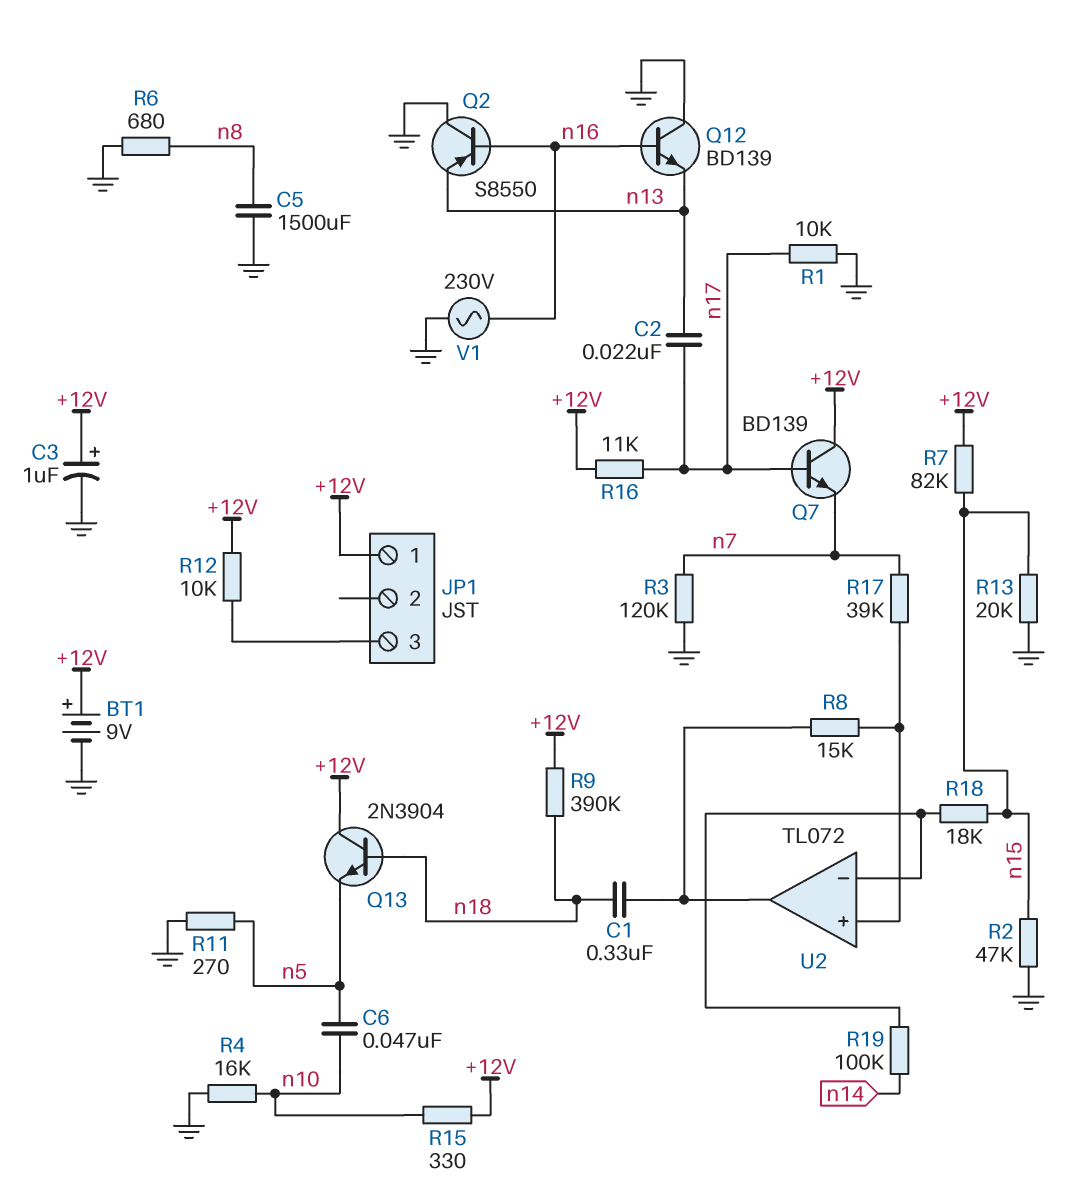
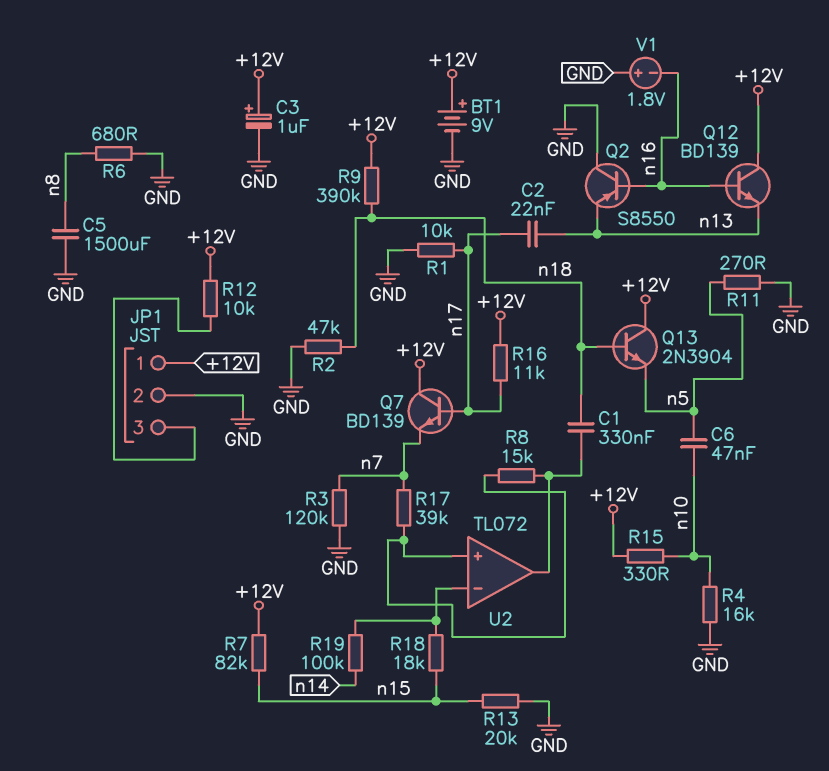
JP1 pin 2: none -> GND
Q12: NPN BD139 (B n16, C GND, E n13) -> NPN BD139 (B n16, C +12V, E n13)
R2: 47k (GND, n15) -> 47k (GND, n18)
V1: AC 230V (GND, n16) -> 1.8V (plus GND, minus n16)

